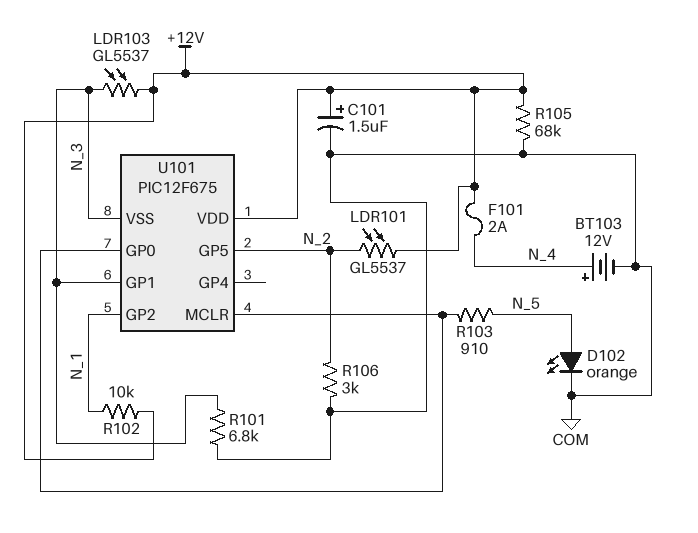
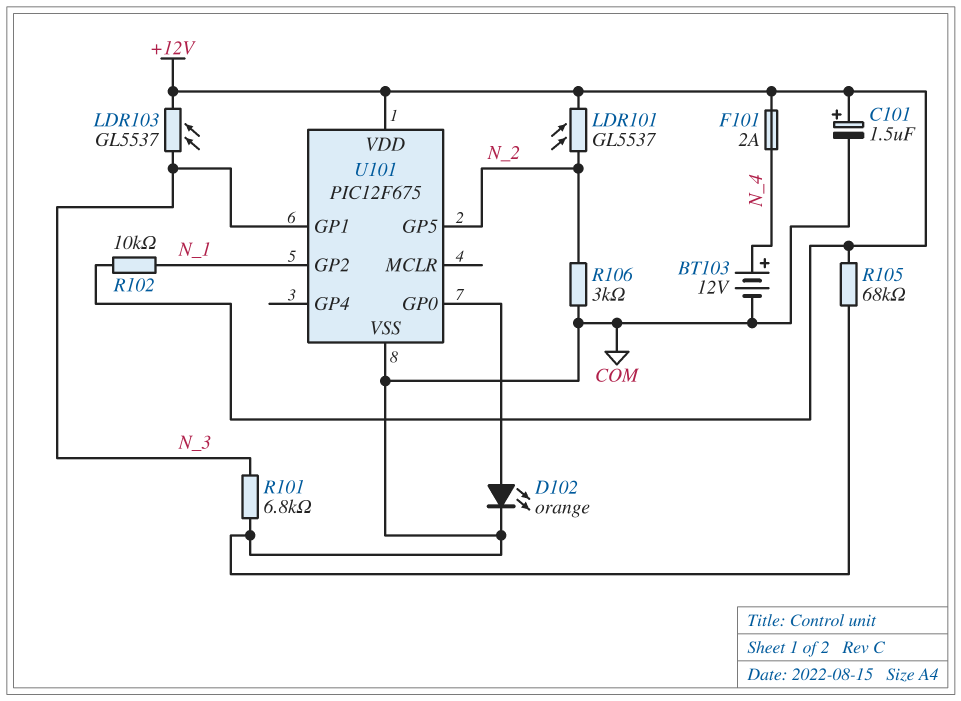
D102: LED orange (A N_5, K COM) -> LED orange (A U101/GP0, K COM)
R103: 910 (N_5, U101/GP0) -> none
U101 pin MCLR: U101/GP0 -> none
U101 pin VSS: N_3 -> COM

